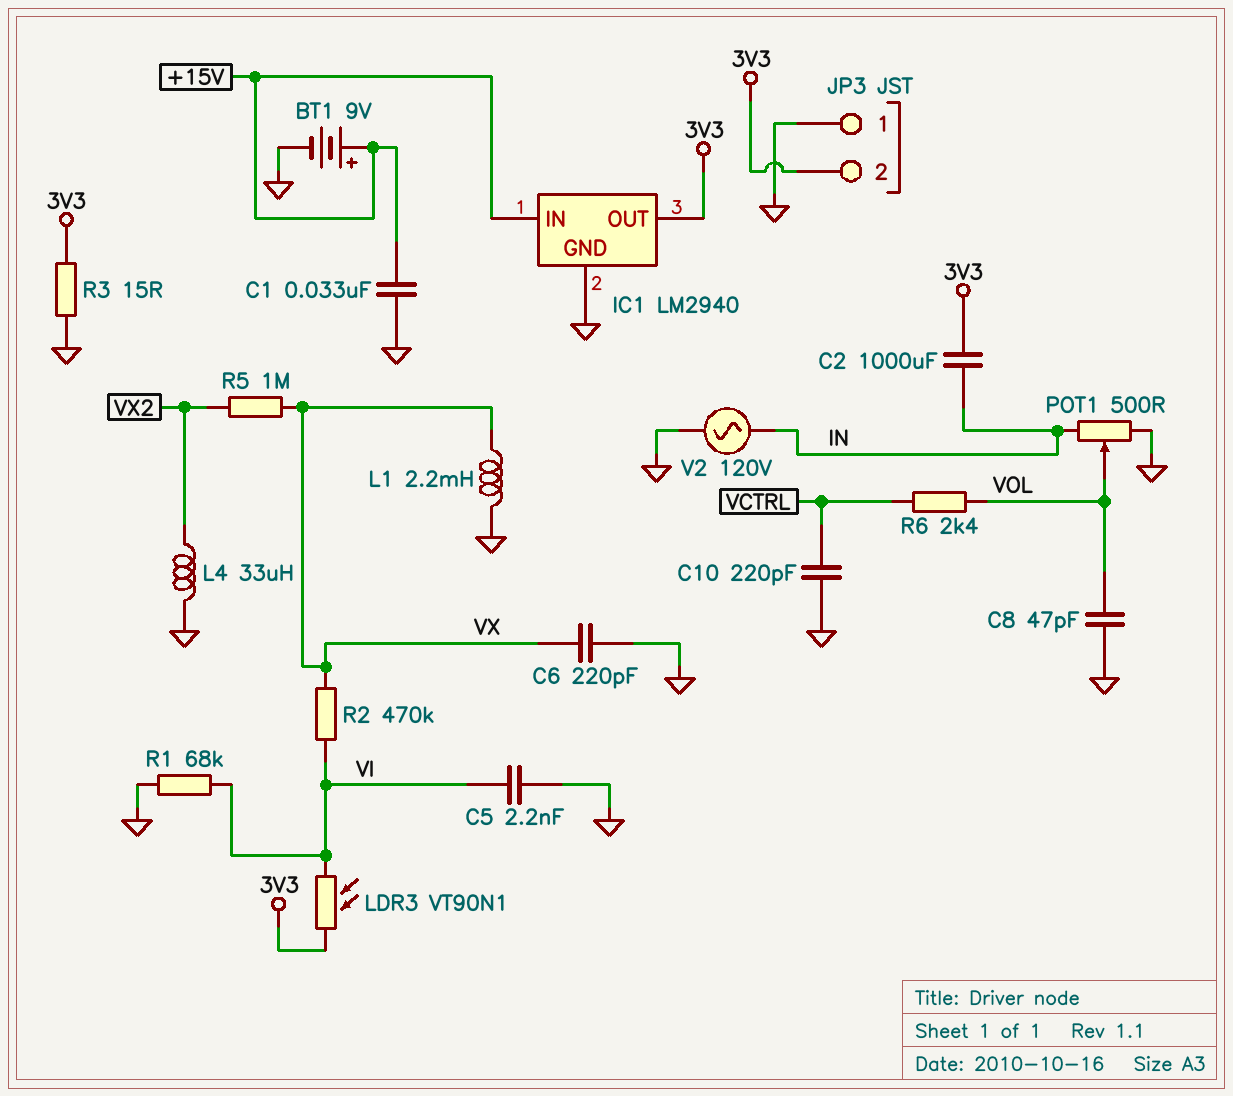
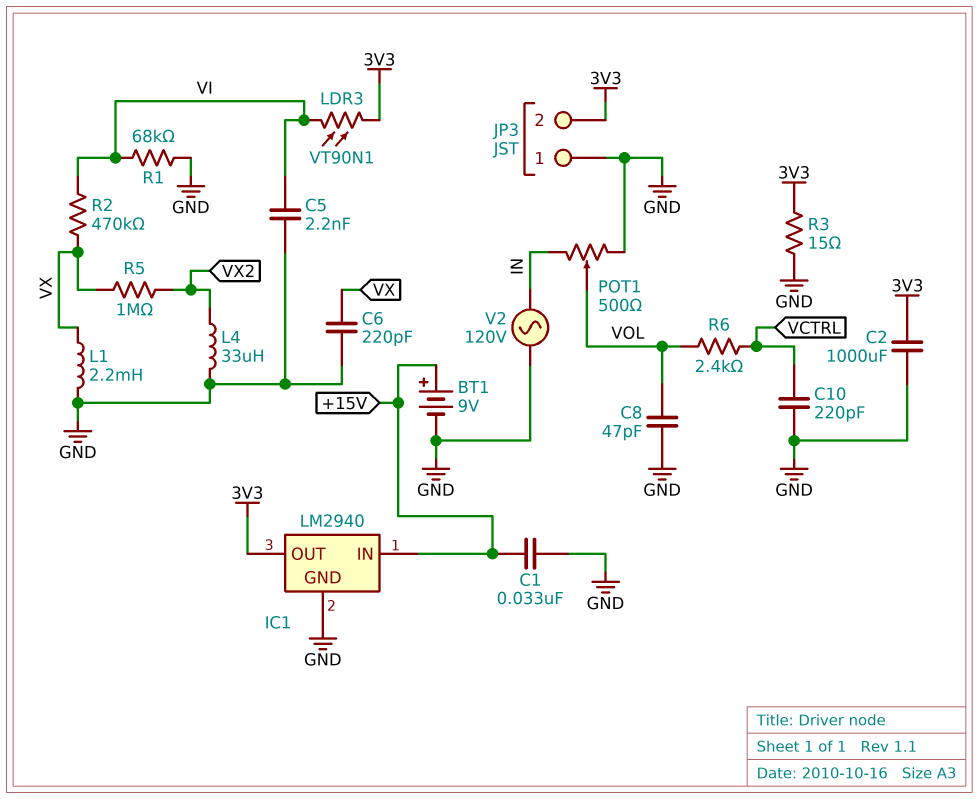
C2: 1000uF (3V3, IN) -> 1000uF (3V3, GND)

